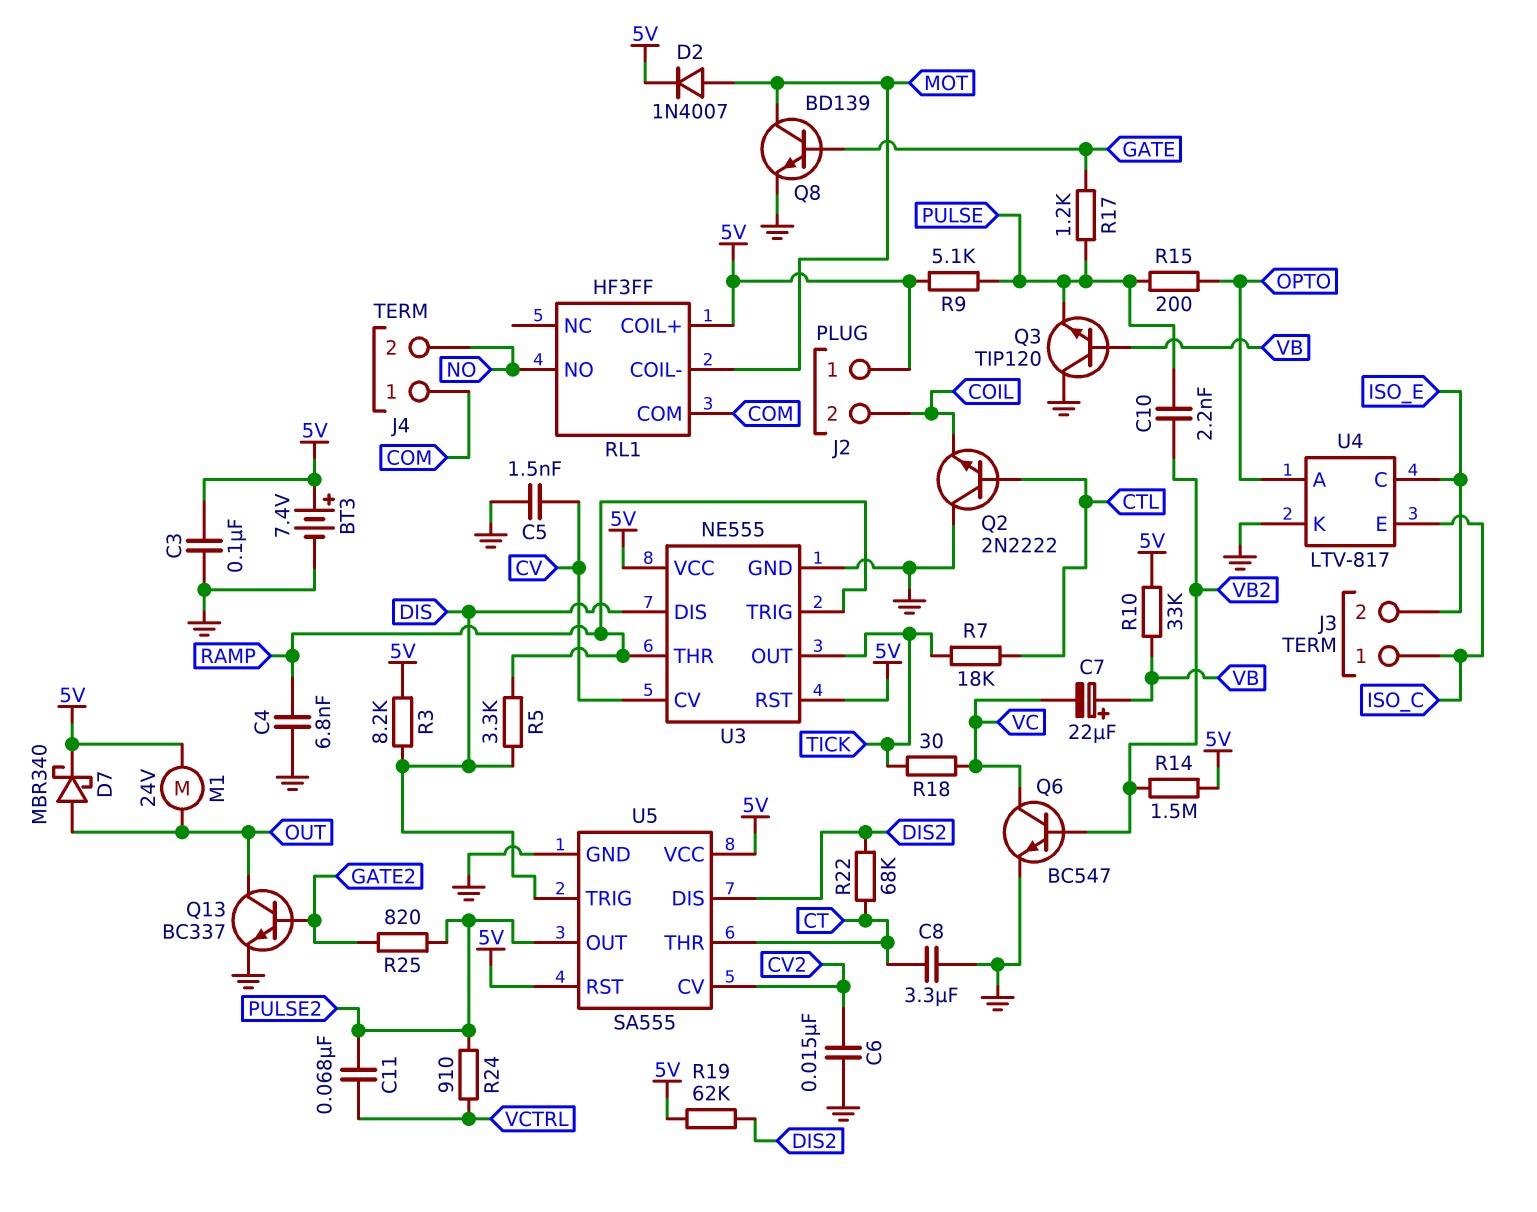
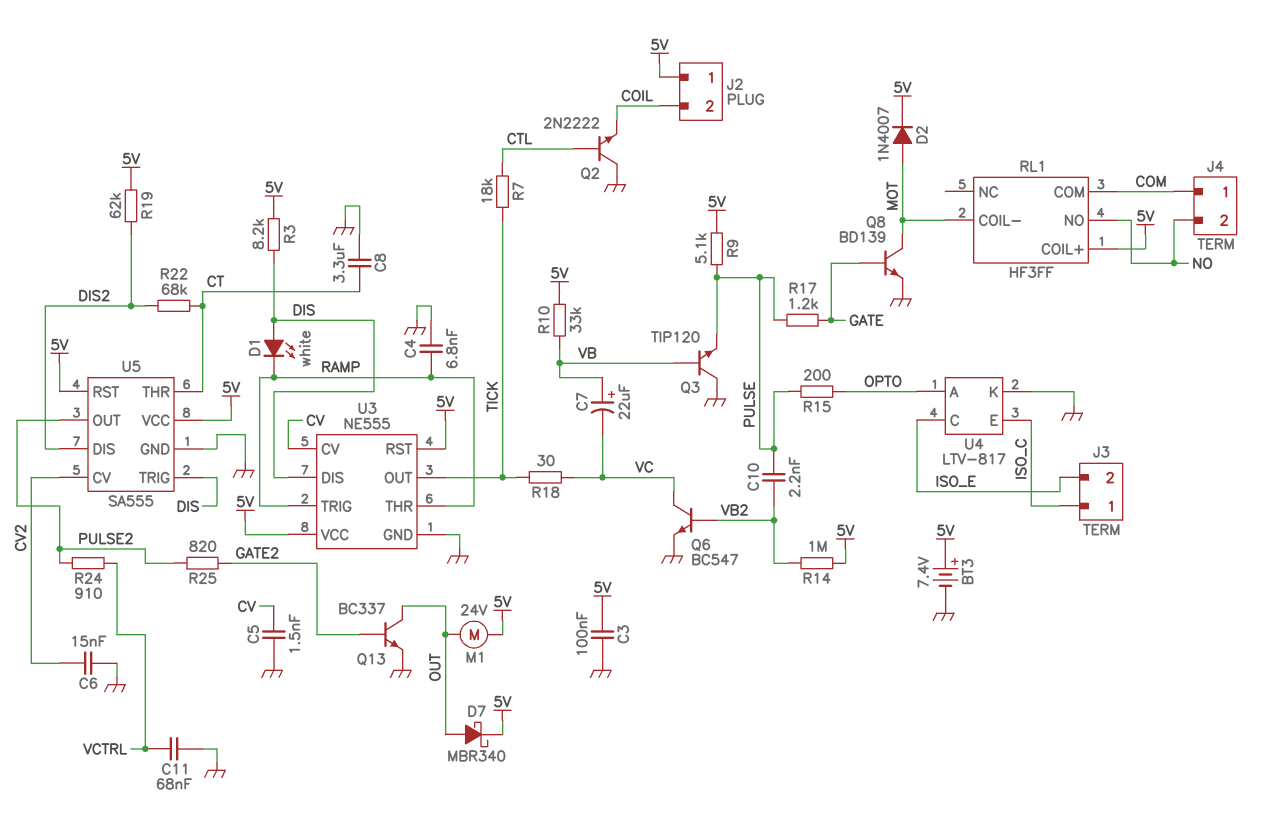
C11: 68nF (PULSE2, VCTRL) -> 68nF (GND, VCTRL)
D1: none -> LED white (A DIS, K RAMP)
R5: 3.3k (DIS, RAMP) -> none
R14: 1.5M (5V, VB2) -> 1M (5V, VB2)

